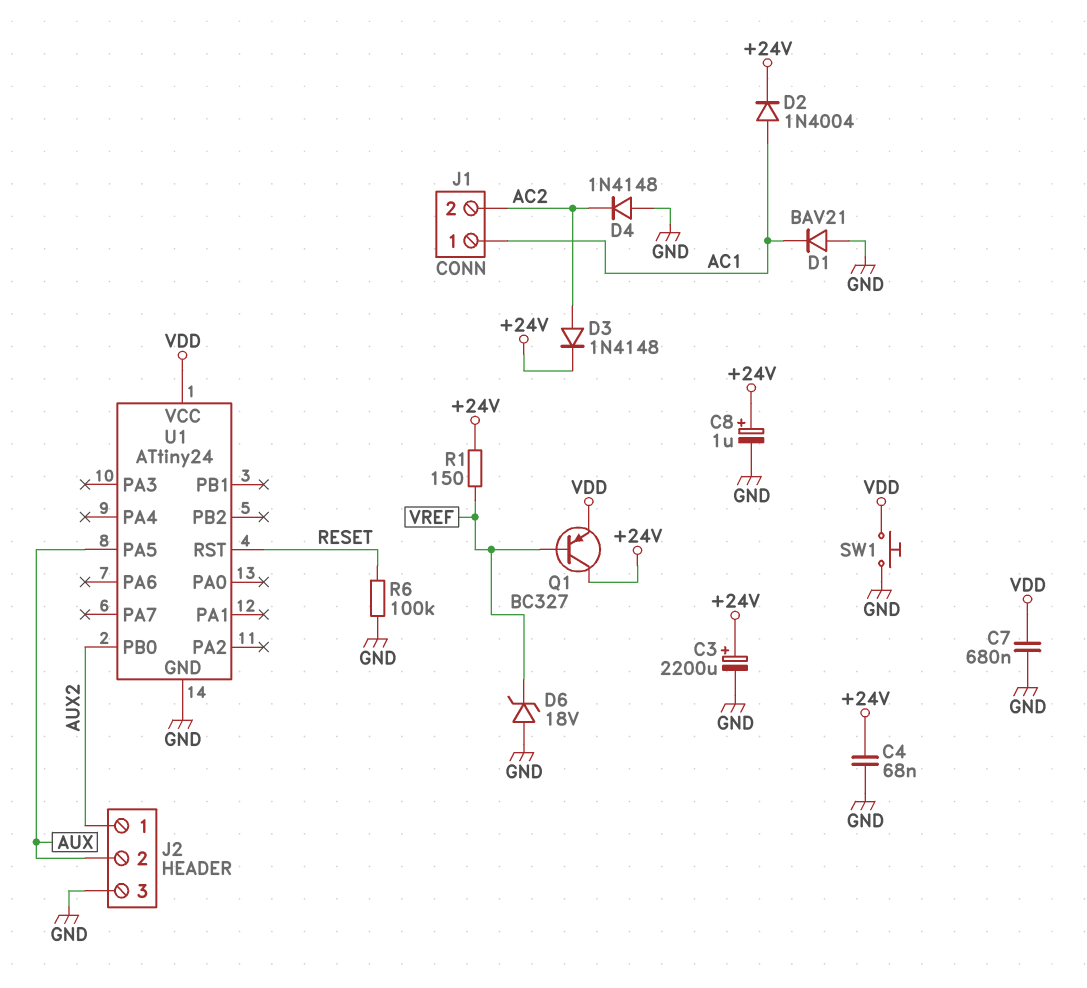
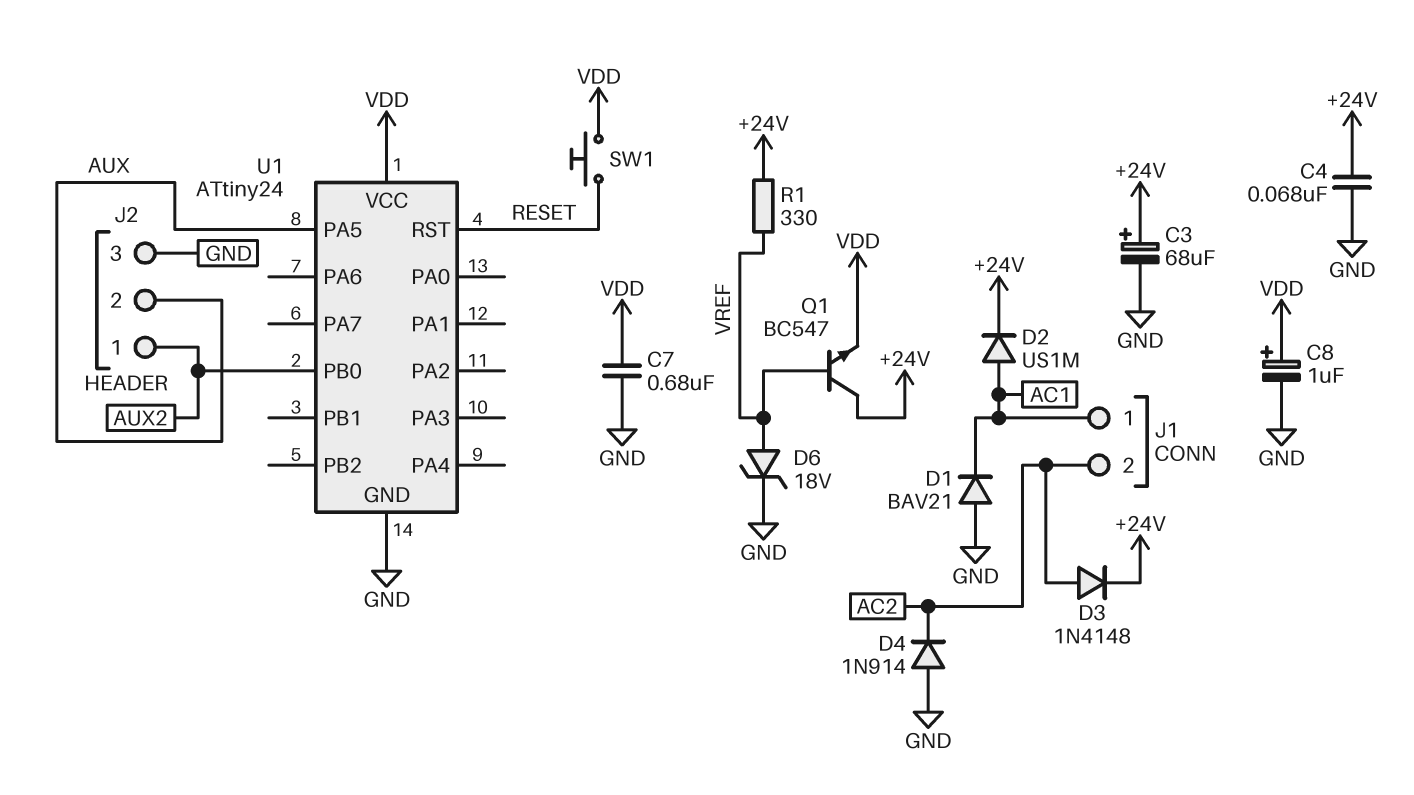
C3: 2200uF (plus +24V, minus GND) -> 68uF (plus +24V, minus GND)
C8: 1uF (plus +24V, minus GND) -> 1uF (plus VDD, minus GND)
D2: diode 1N4004 (A AC1, K +24V) -> diode US1M (A AC1, K +24V)
D4: diode 1N4148 (A GND, K AC2) -> diode 1N914 (A GND, K AC2)
D6: zener 18V (A GND, K VREF) -> zener 18V (A VREF, K GND)
Q1: PNP BC327 (B VREF, C +24V, E VDD) -> NPN BC547 (B VREF, C +24V, E VDD)
R1: 150 (+24V, VREF) -> 330 (+24V, VREF)
R6: 100k (GND, RESET) -> none
SW1: button (GND, VDD) -> button (RESET, VDD)

